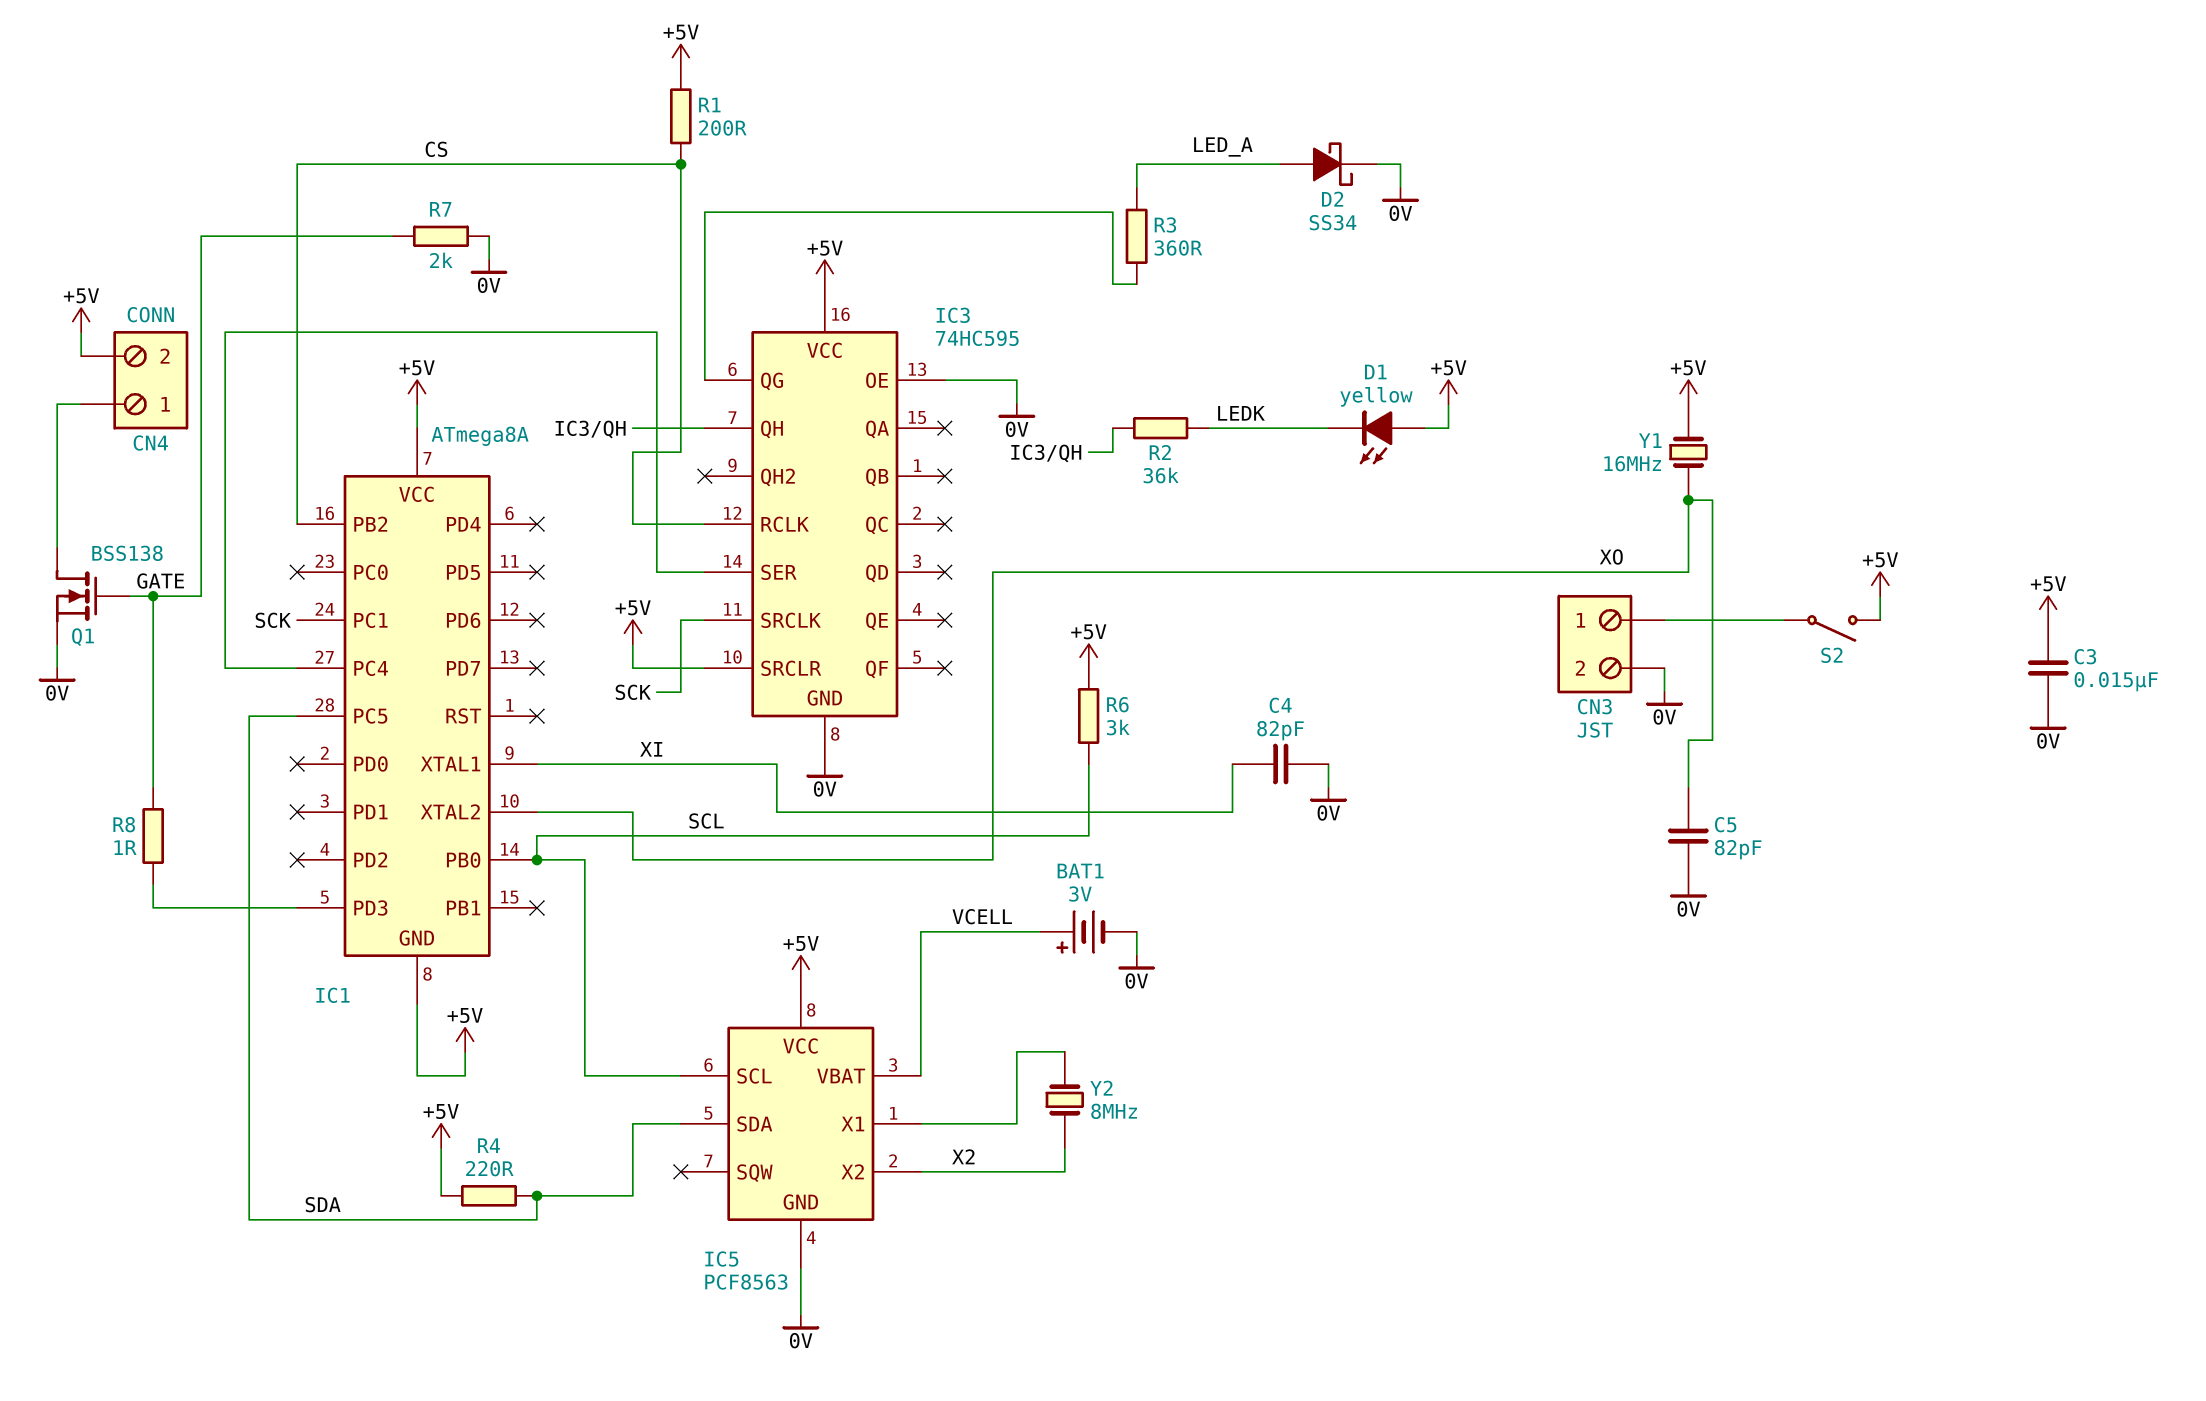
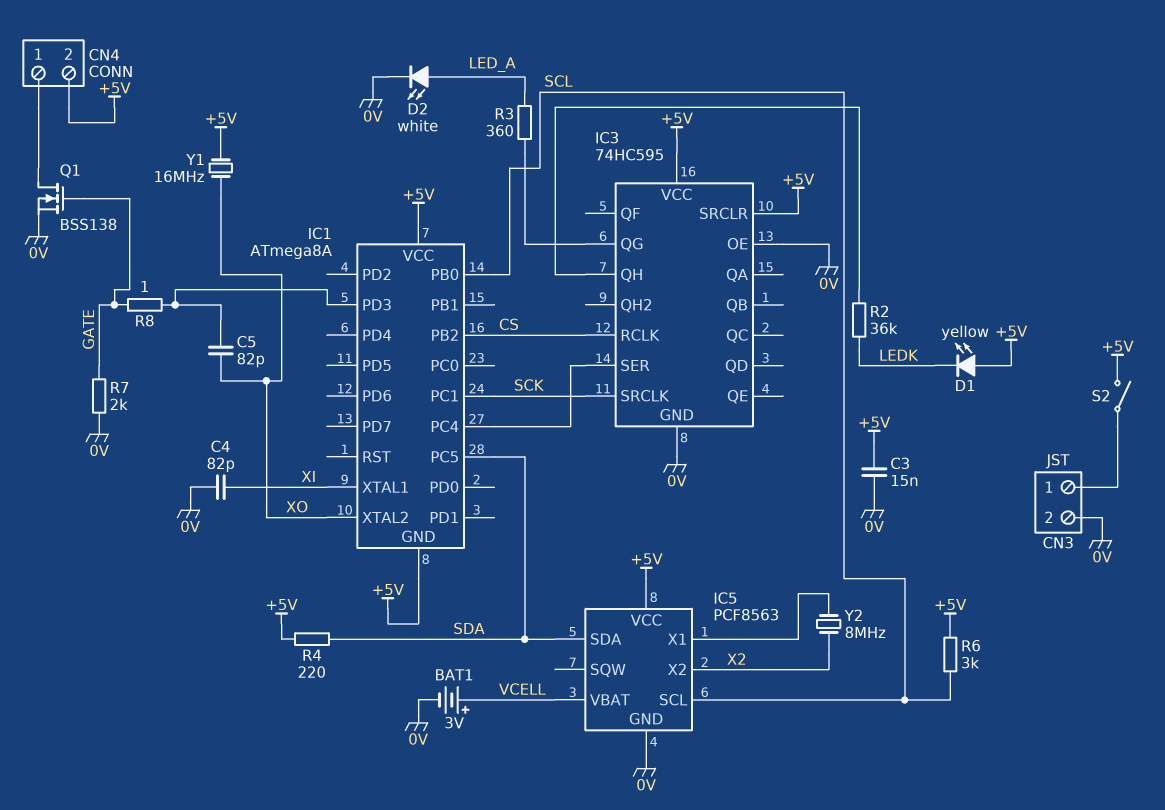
C5: 82pF (0V, XO) -> 82pF (IC1/PD3, XO)
D2: schottky SS34 (A LED_A, K 0V) -> LED white (A LED_A, K 0V)
R1: 200 (+5V, CS) -> none

